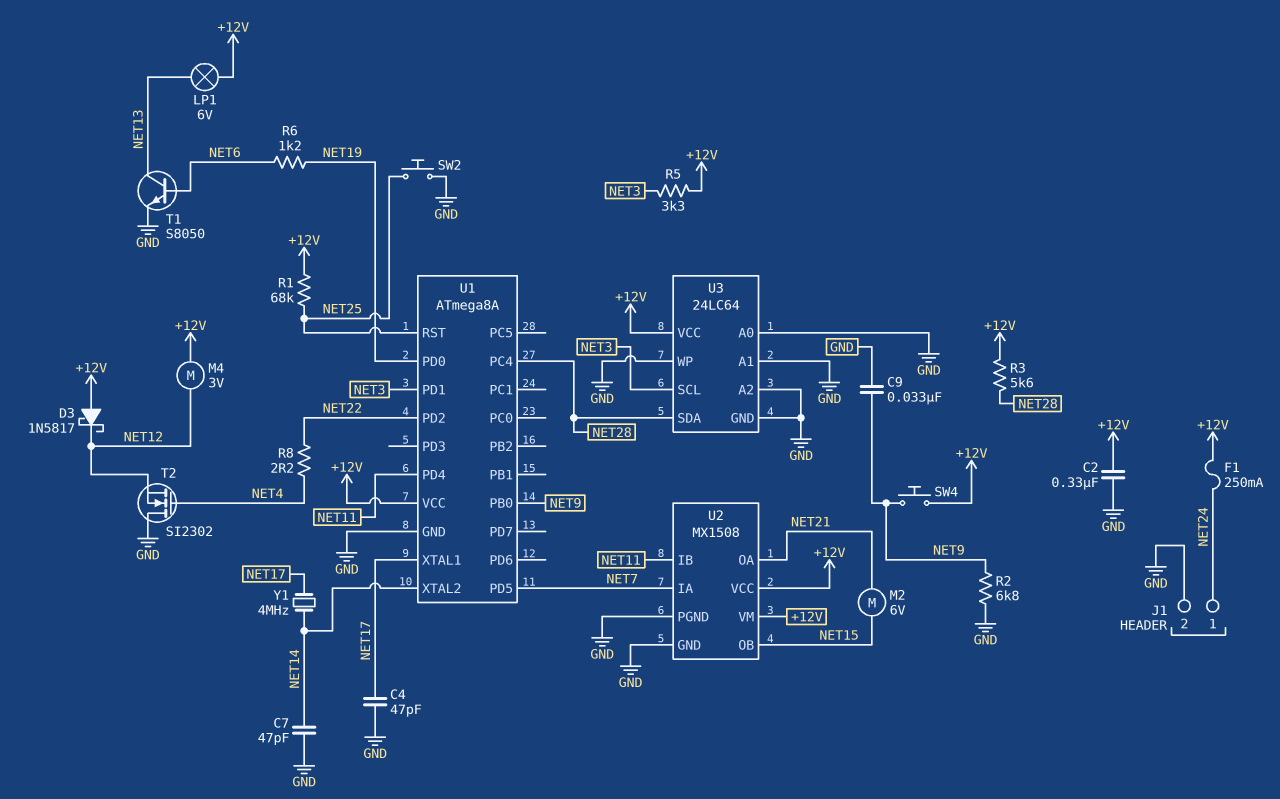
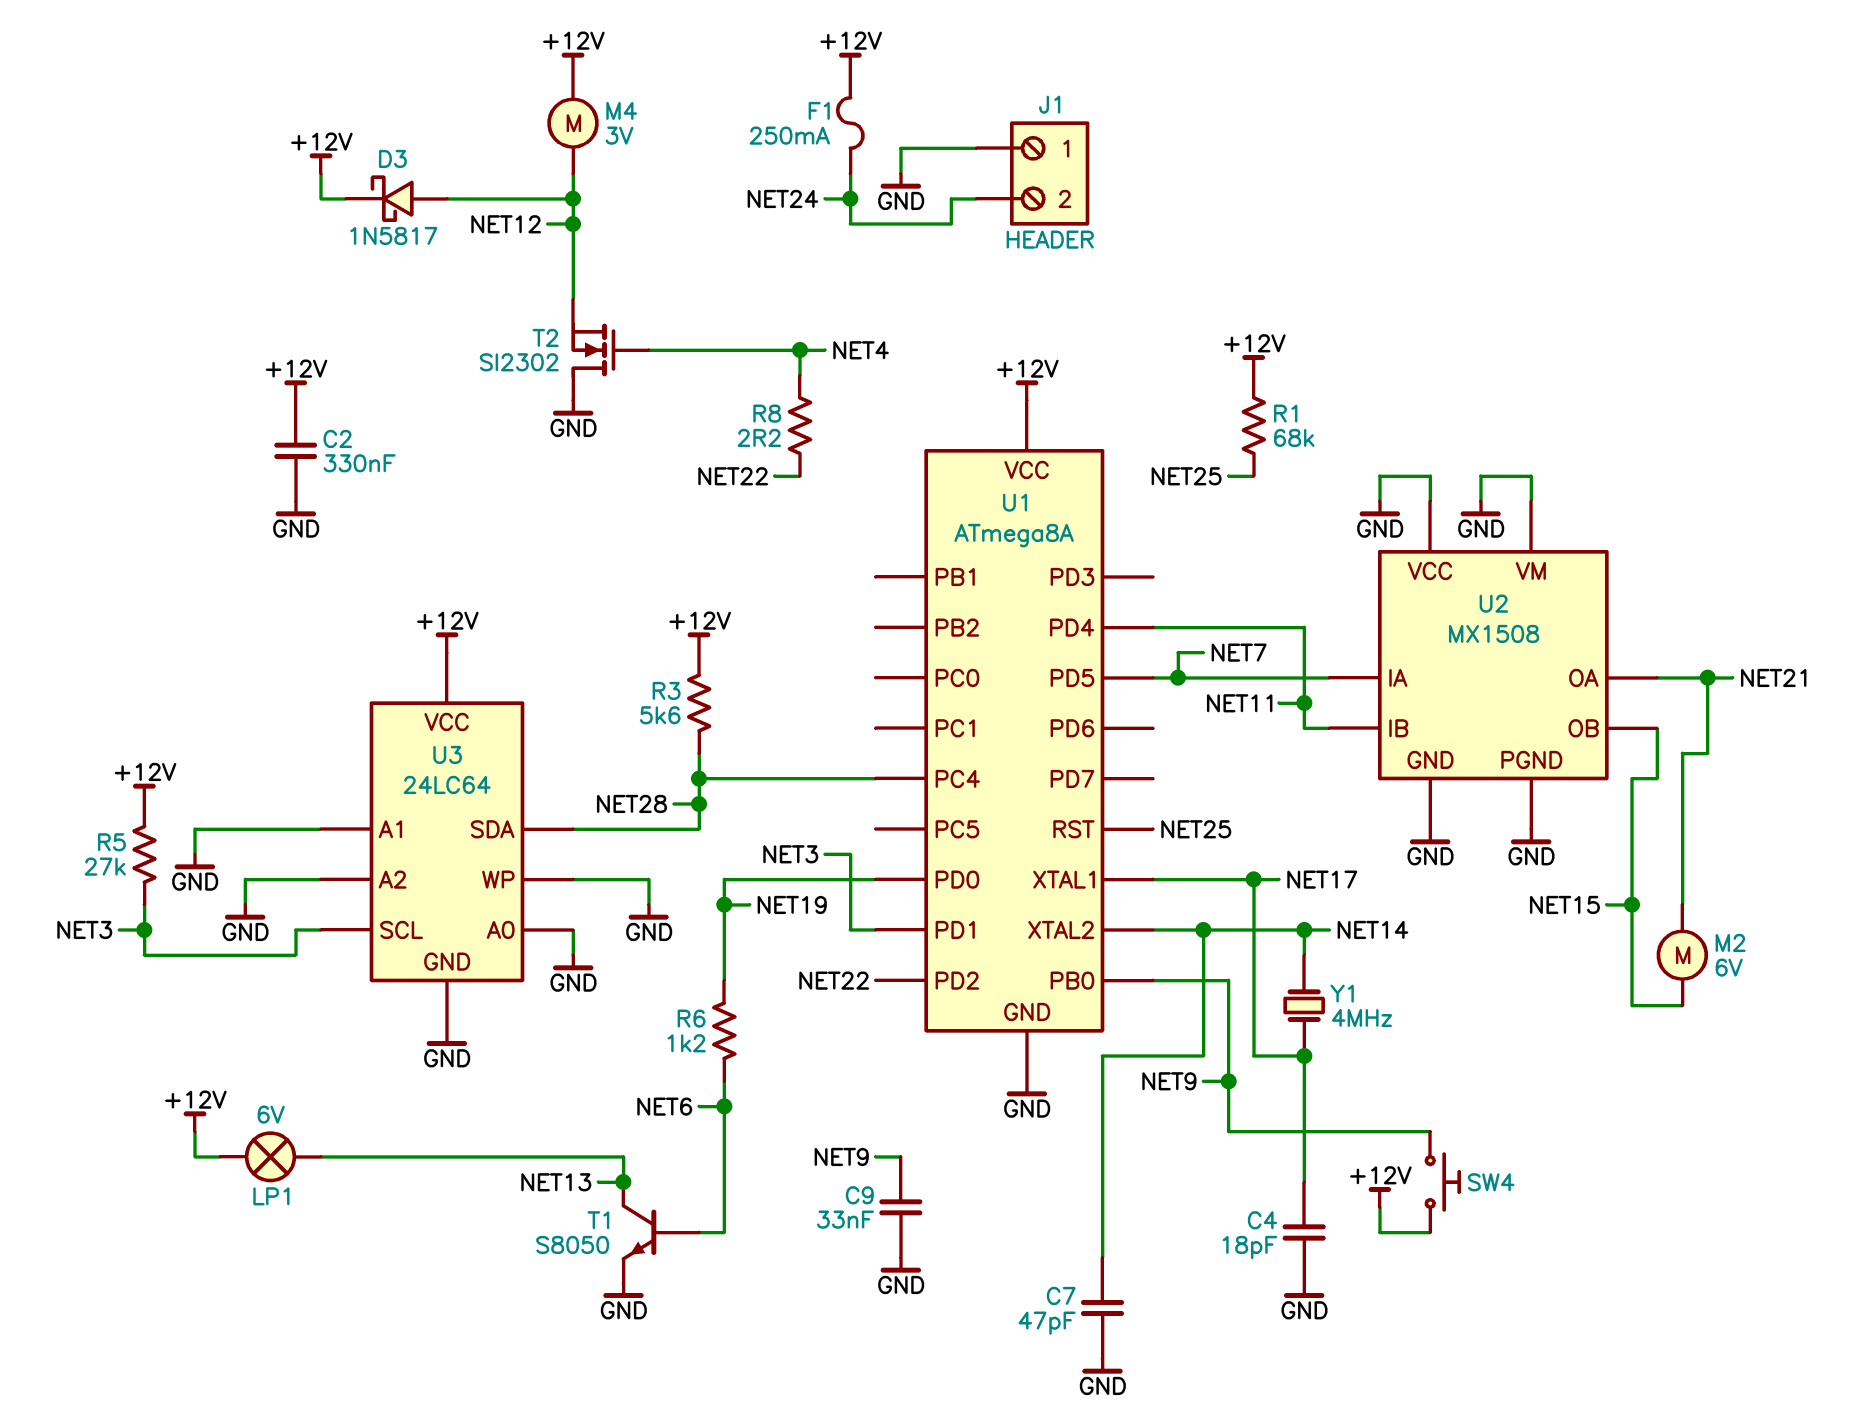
C4: 47pF (GND, NET17) -> 18pF (GND, NET17)
D3: schottky 1N5817 (A +12V, K NET12) -> schottky 1N5817 (A NET12, K +12V)
J1 pin 1: NET24 -> GND
J1 pin 2: GND -> NET24
R2: 6.8k (GND, NET9) -> none
R5: 3.3k (+12V, NET3) -> 27k (+12V, NET3)
SW2: button (GND, NET25) -> none
U2 pin VCC: +12V -> GND
U2 pin VM: +12V -> GND

